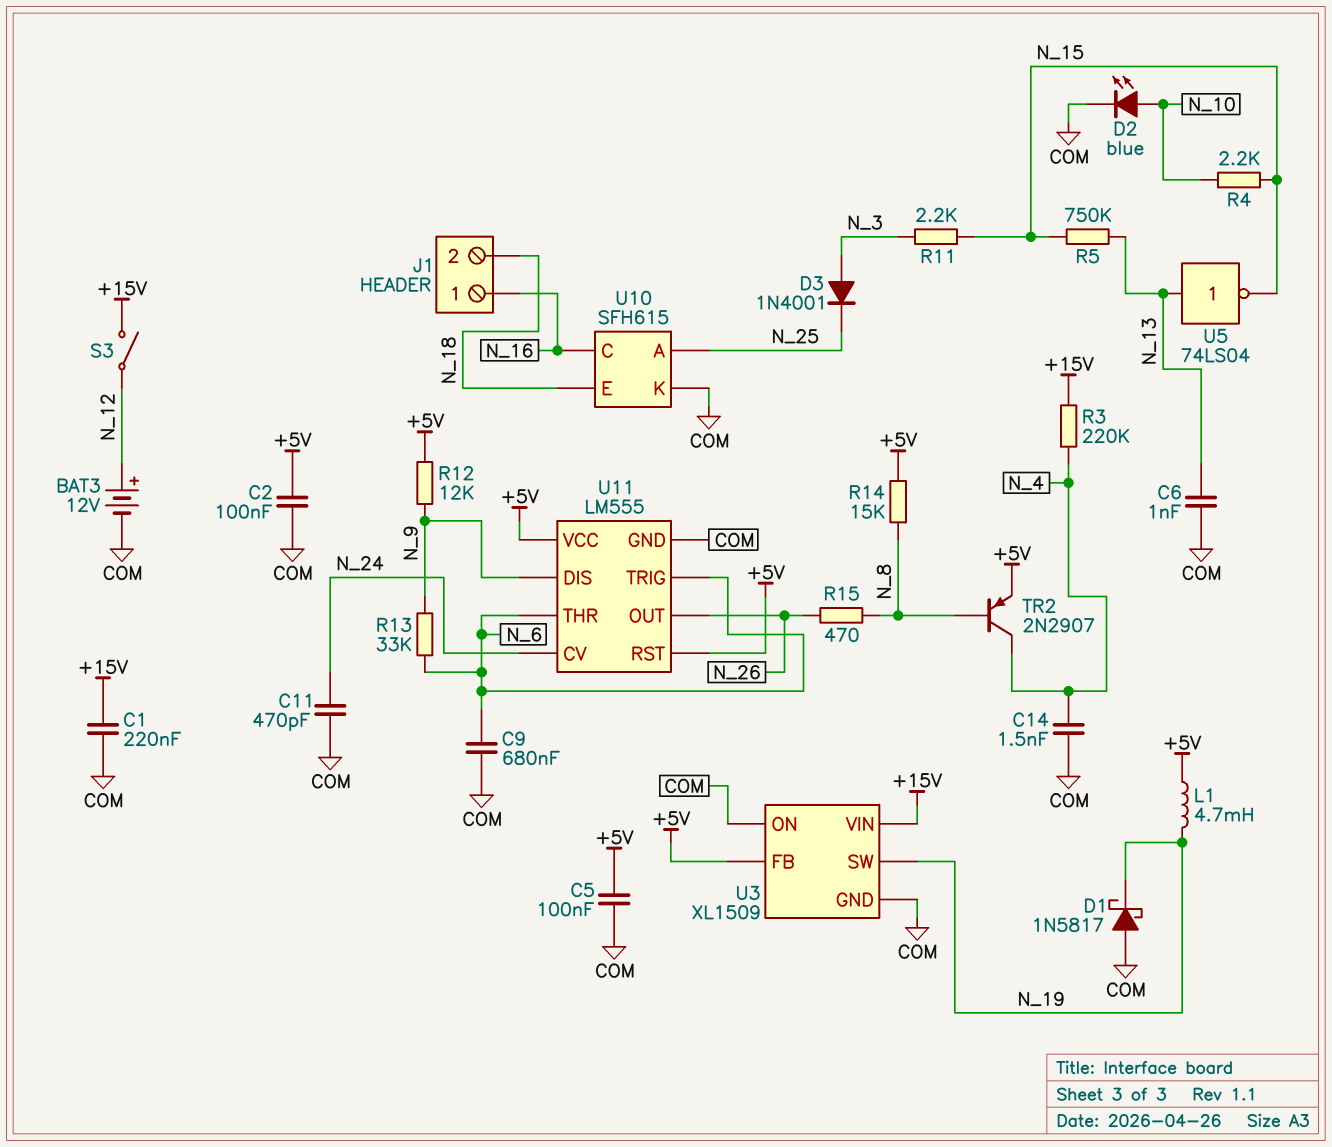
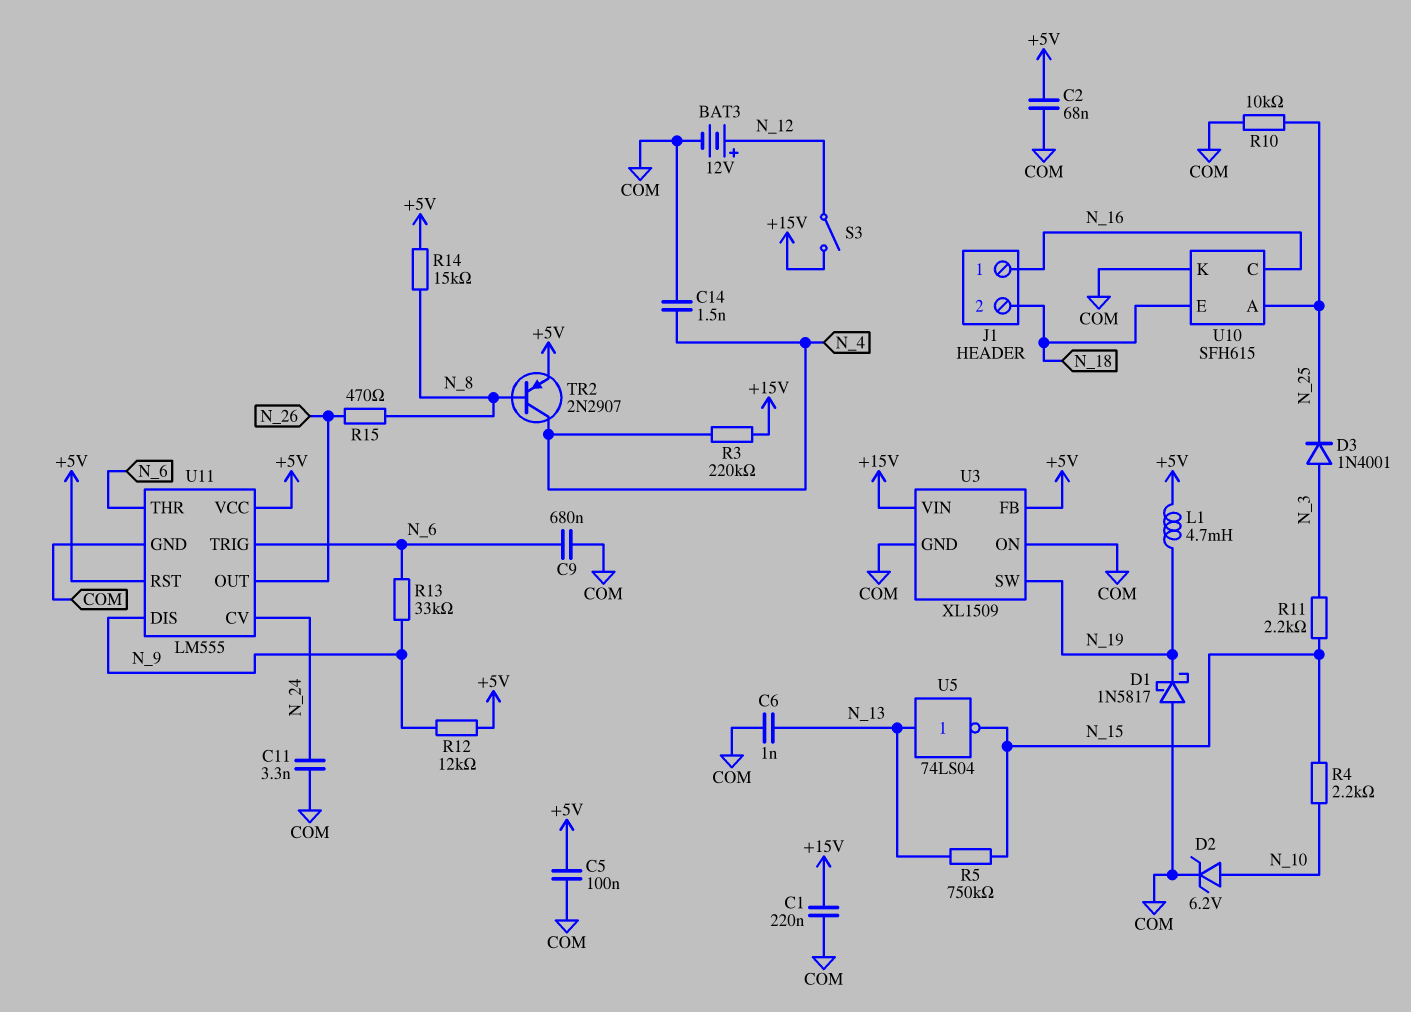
C2: 100nF (+5V, COM) -> 68nF (+5V, COM)
C11: 470pF (COM, N_24) -> 3.3nF (COM, N_24)
D2: LED blue (A N_10, K COM) -> zener 6.2V (A N_10, K COM)
R10: none -> 10k (COM, N_25)

